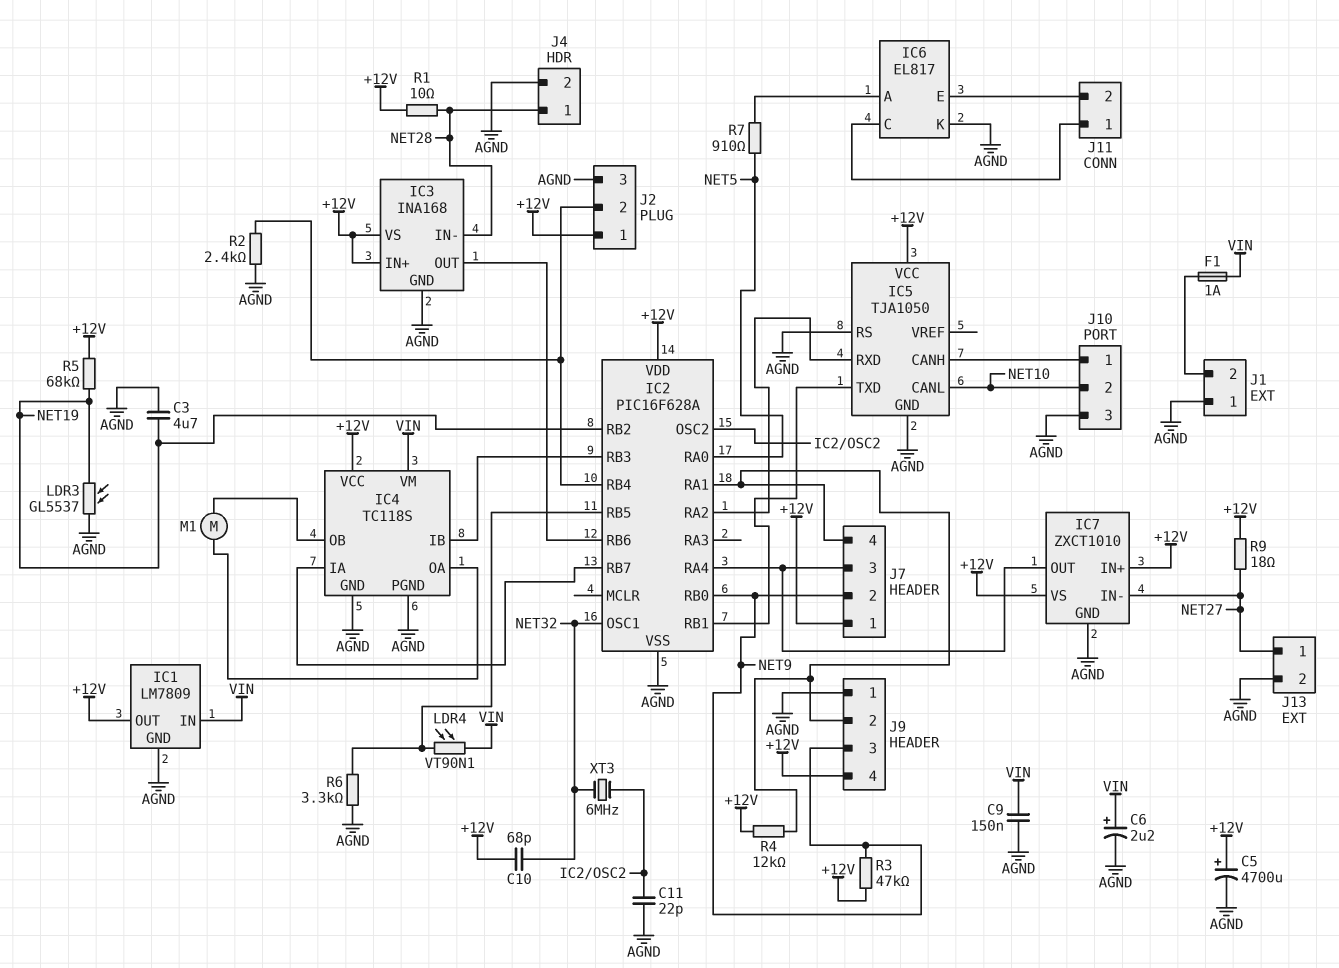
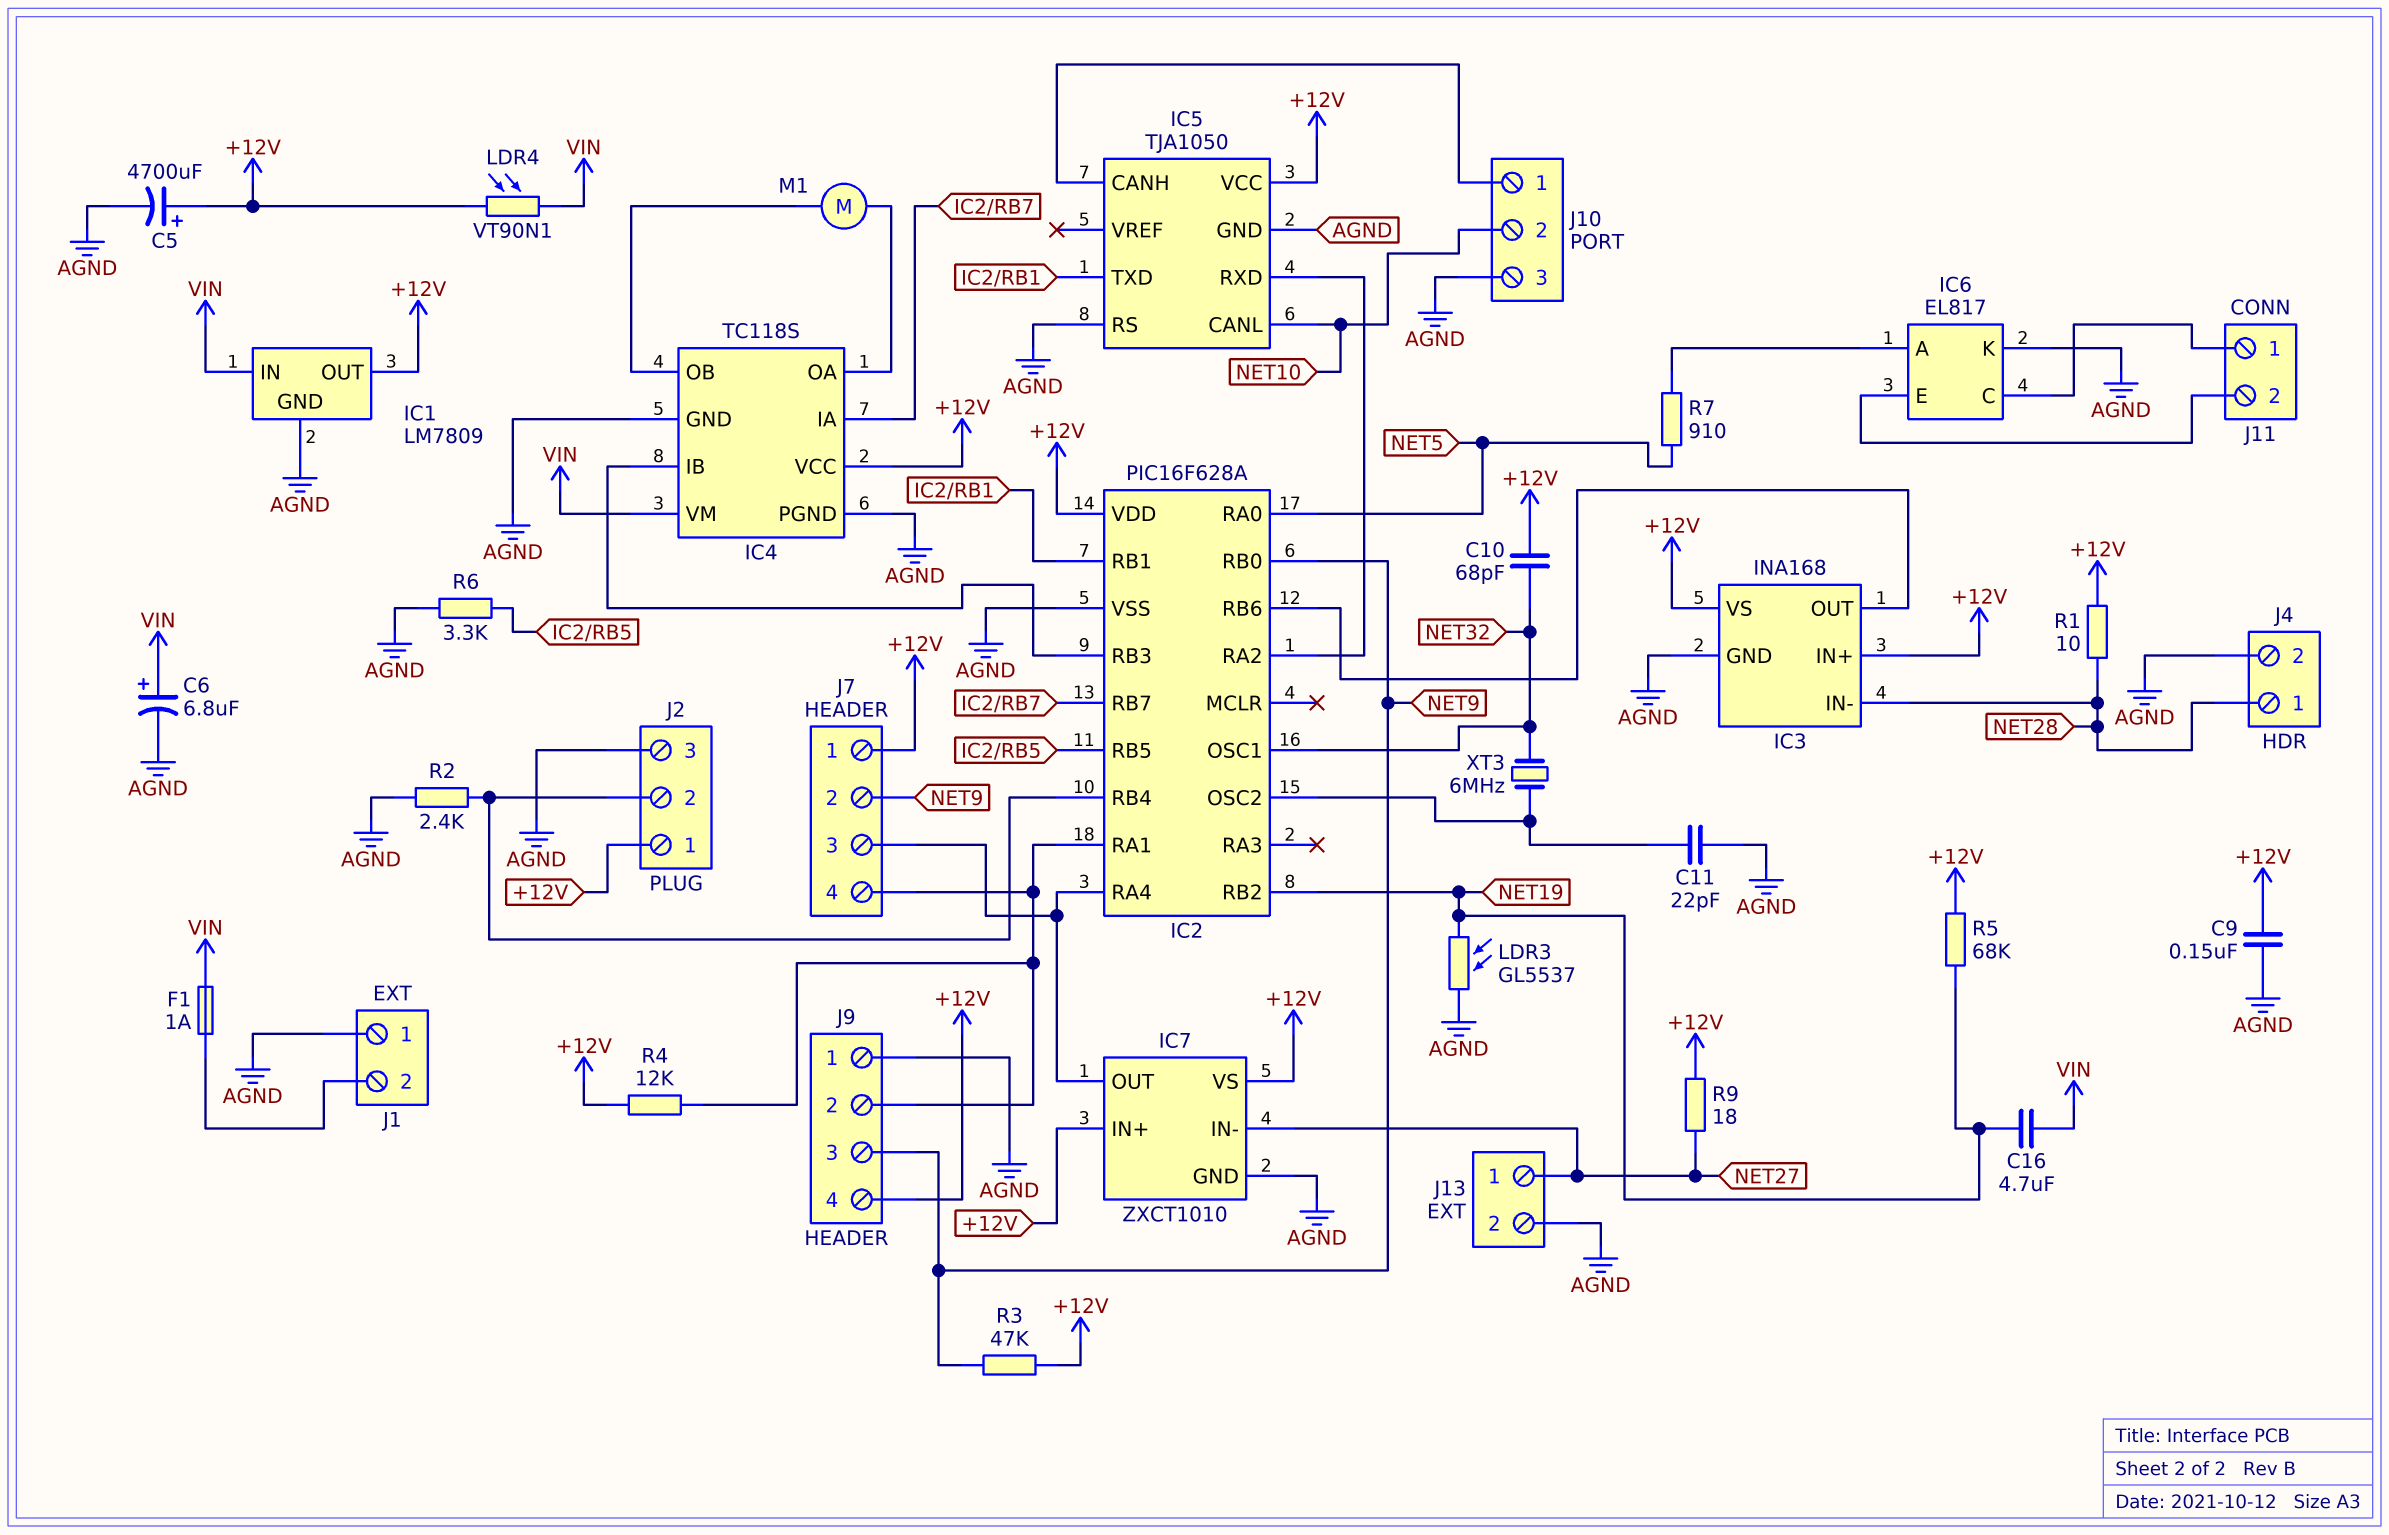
C3: 4.7uF (AGND, NET19) -> none
C6: 2.2uF (plus VIN, minus AGND) -> 6.8uF (plus VIN, minus AGND)
C9: 150nF (AGND, VIN) -> 150nF (+12V, AGND)
C16: none -> 4.7uF (NET19, VIN)
LDR4: VT90N1 (IC2/RB5, VIN) -> VT90N1 (+12V, VIN)

